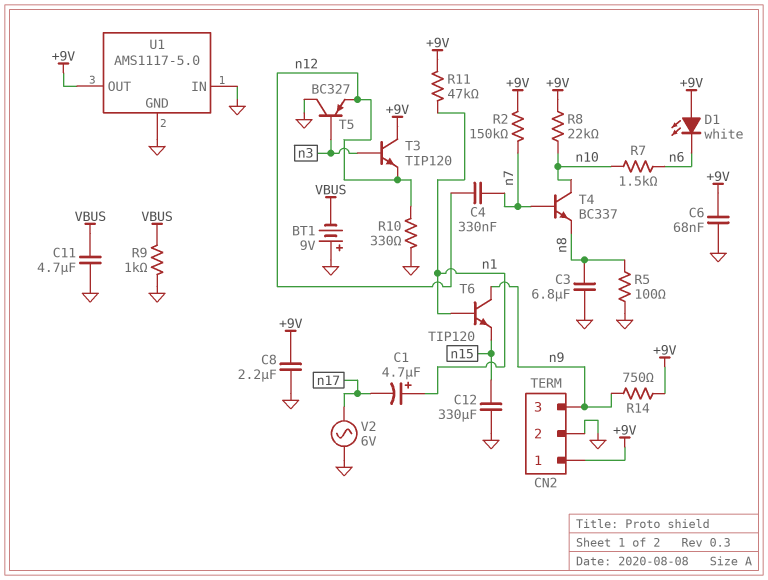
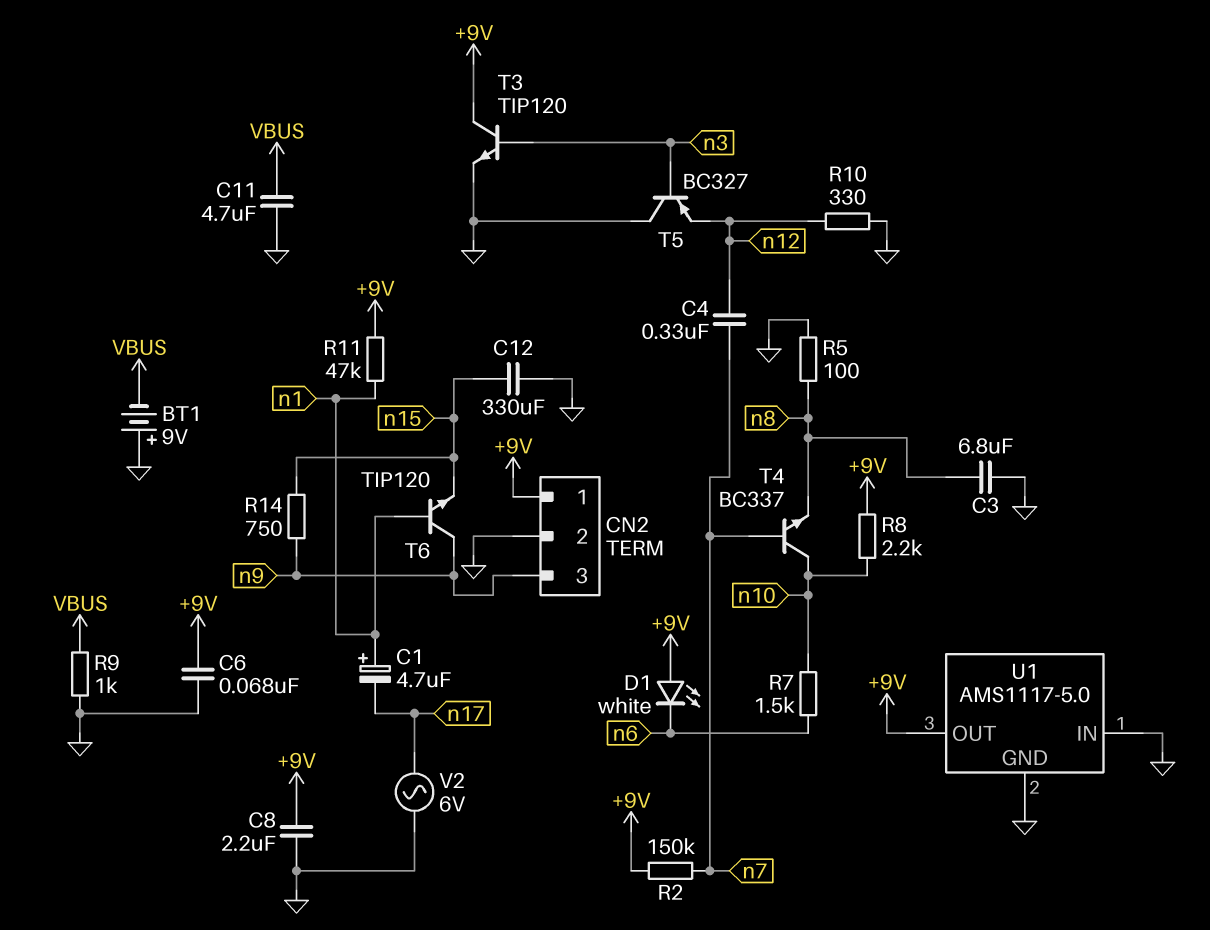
R8: 22k (+9V, n10) -> 2.2k (+9V, n10)
R14: 750 (+9V, n9) -> 750 (n9, n15)
T3: NPN TIP120 (B n3, C +9V, E n12) -> NPN TIP120 (B n3, C +9V, E GND)

